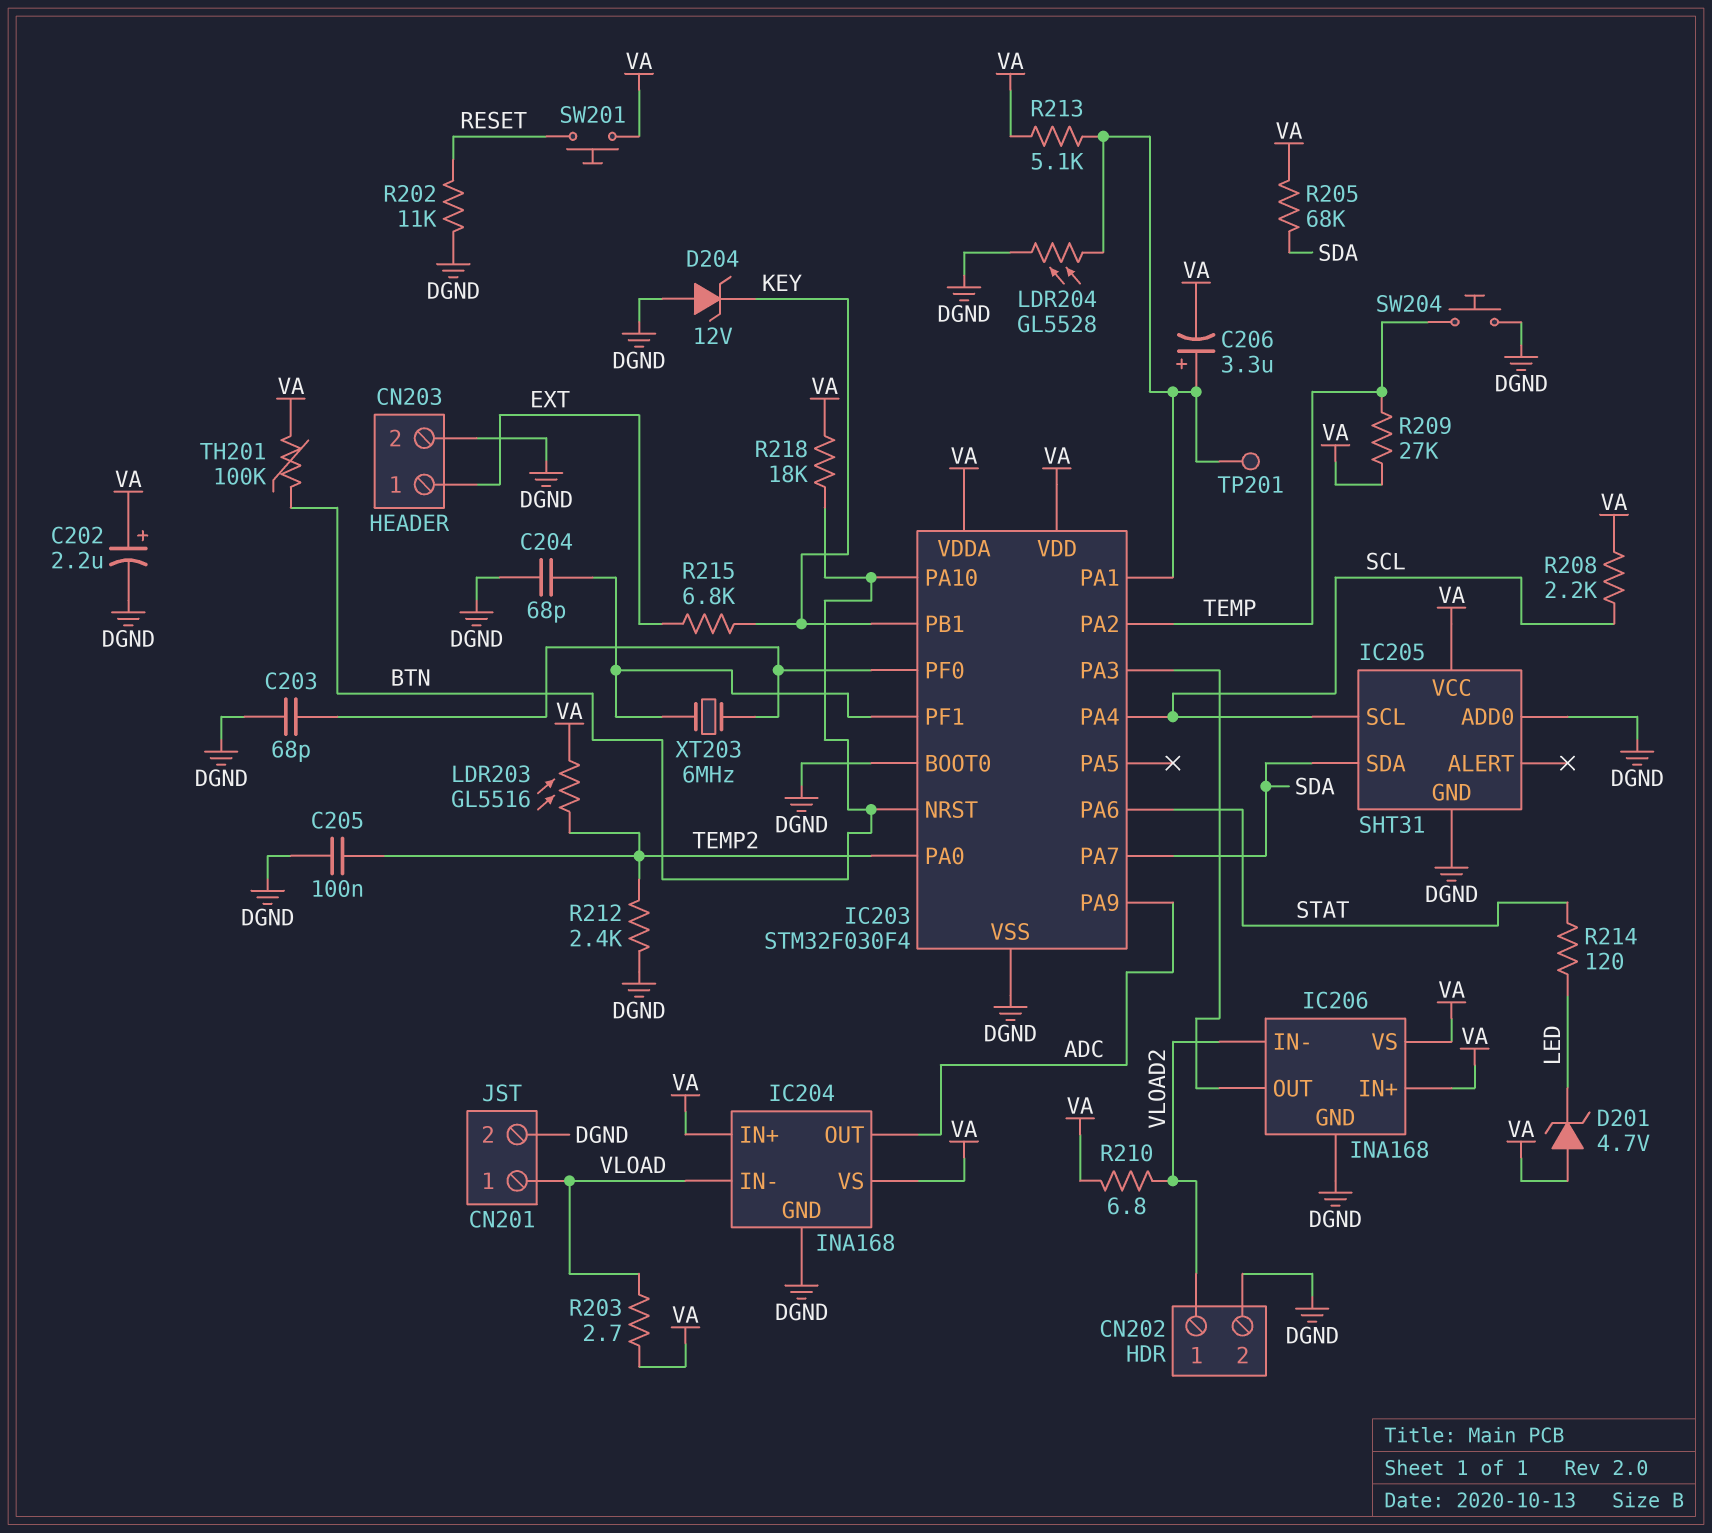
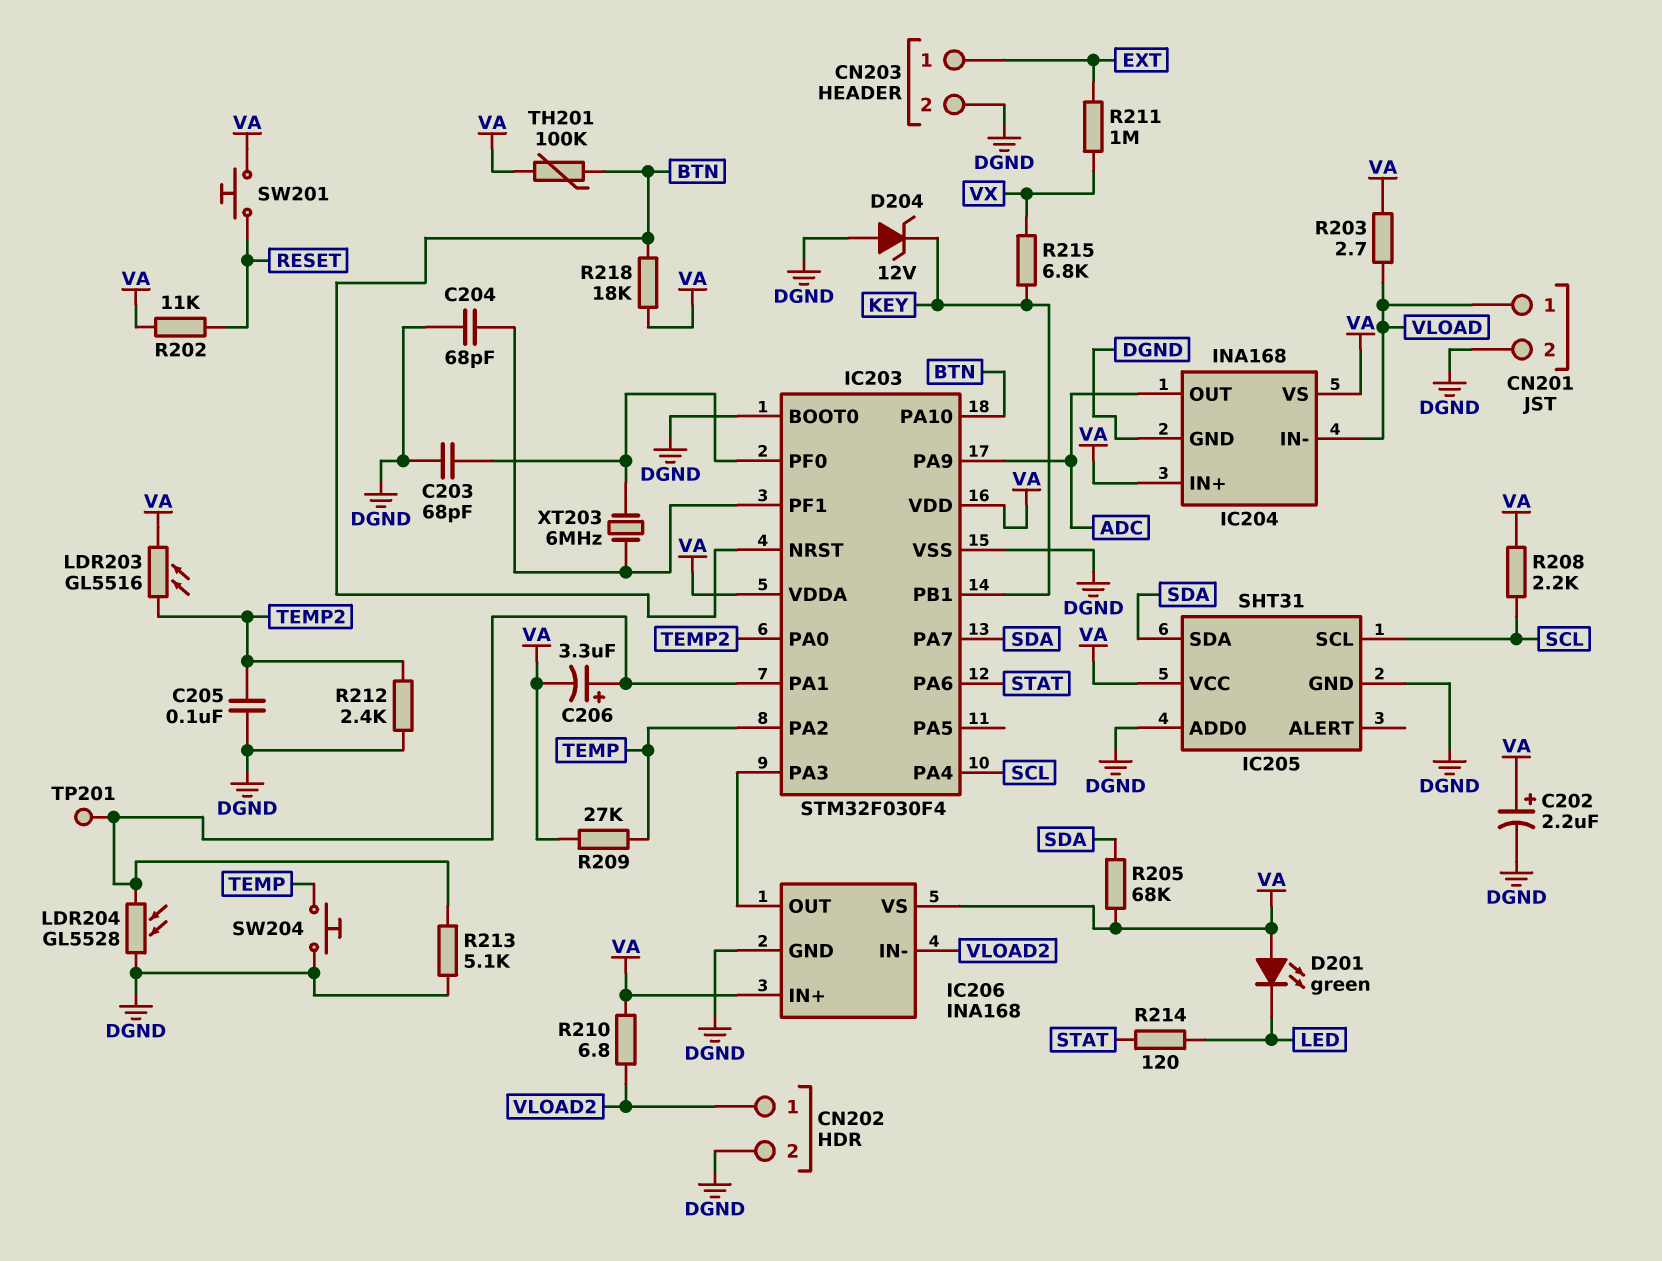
D201: zener 4.7V (A VA, K LED) -> LED green (A VA, K LED)
R202: 11k (DGND, RESET) -> 11k (RESET, VA)
R211: none -> 1M (EXT, VX)
R213: 5.1k (IC203/PA1, VA) -> 5.1k (DGND, IC203/PA1)
R215: 6.8k (EXT, KEY) -> 6.8k (KEY, VX)

